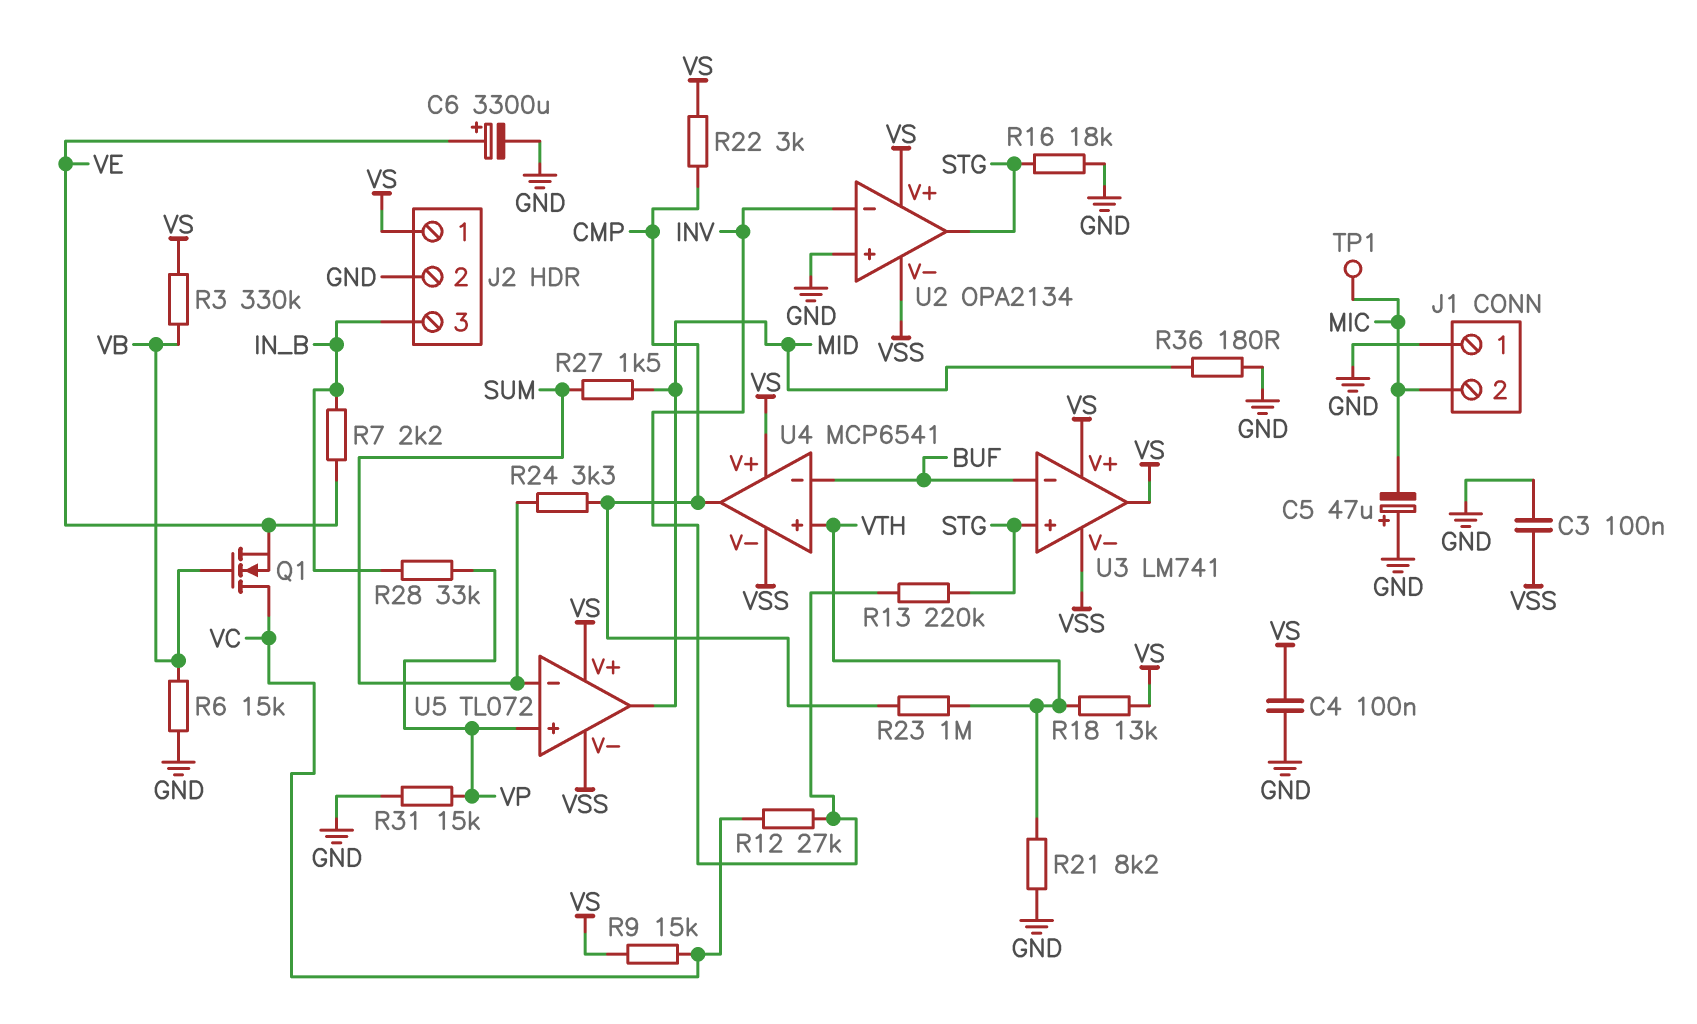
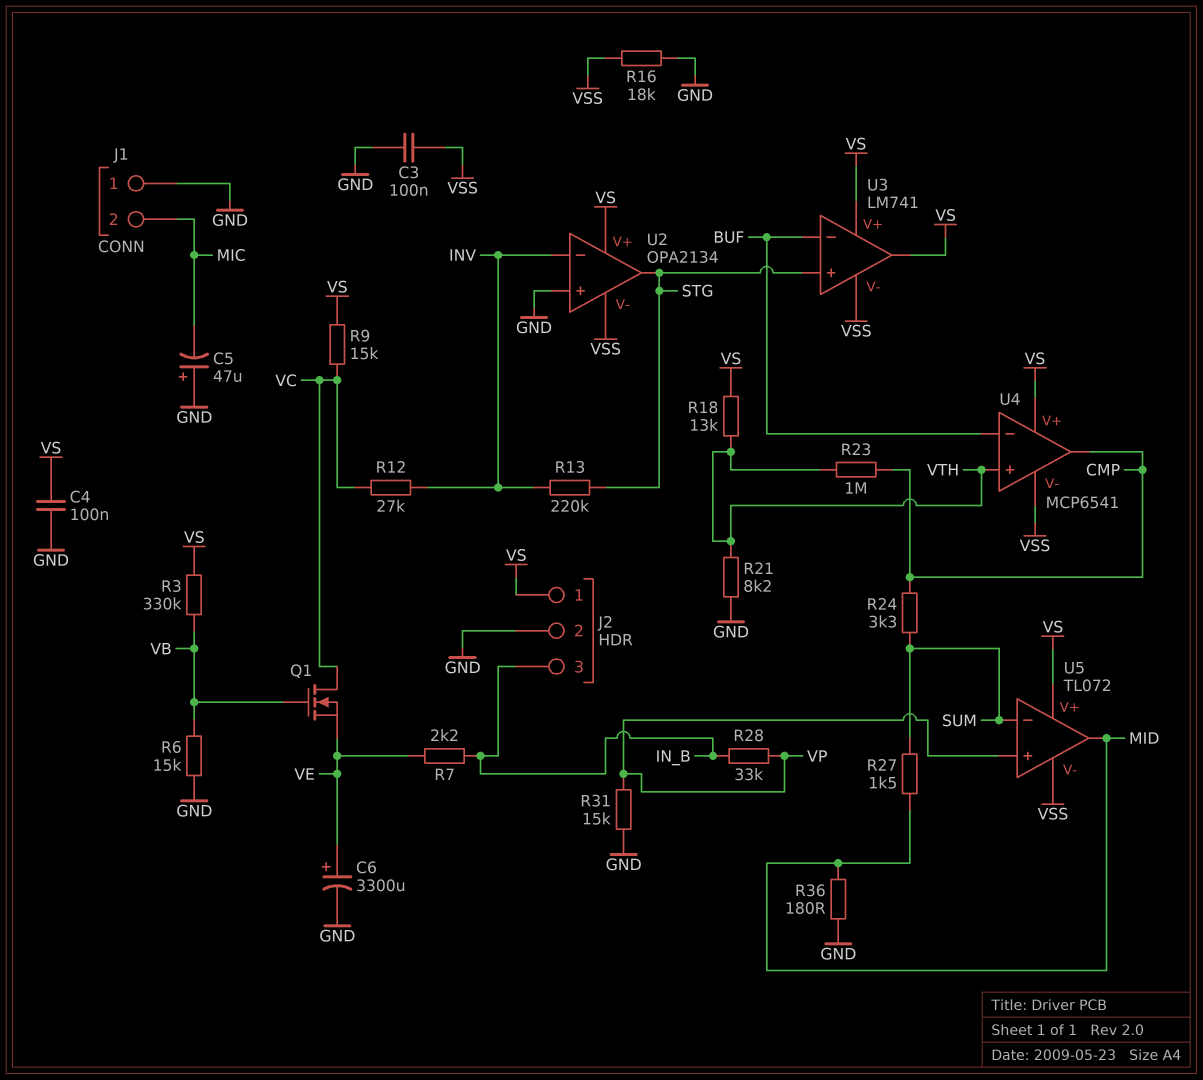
R16: 18k (GND, STG) -> 18k (GND, VSS)
R22: 3k (CMP, VS) -> none
TP1: test point (MIC) -> none

